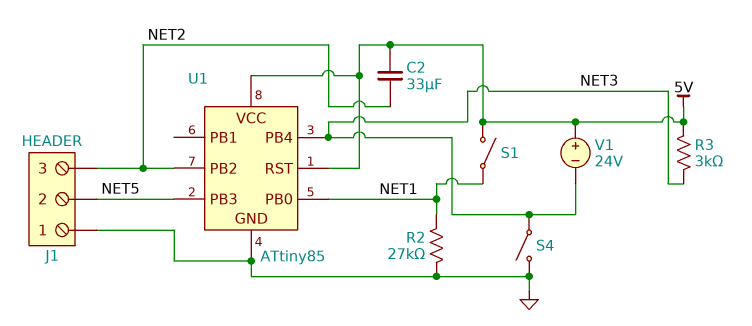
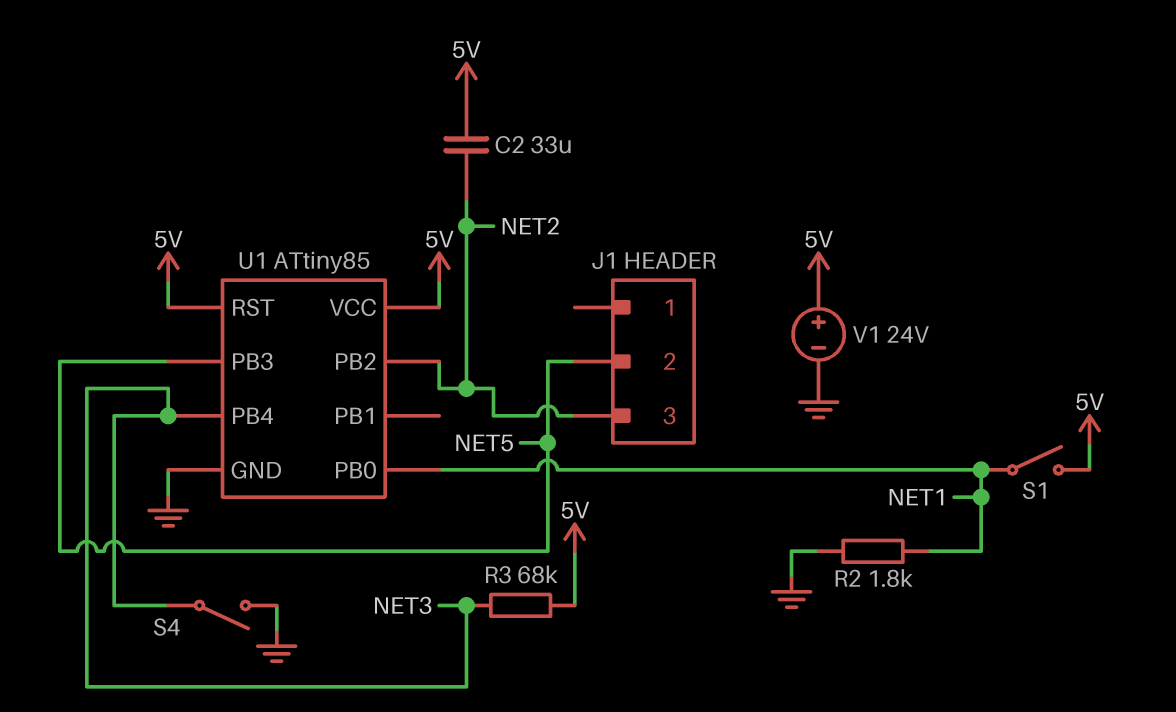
J1 pin 1: GND -> none
R2: 27k (GND, NET1) -> 1.8k (GND, NET1)
R3: 3k (5V, NET3) -> 68k (5V, NET3)
V1: 24V (plus 5V, minus NET3) -> 24V (plus 5V, minus GND)

